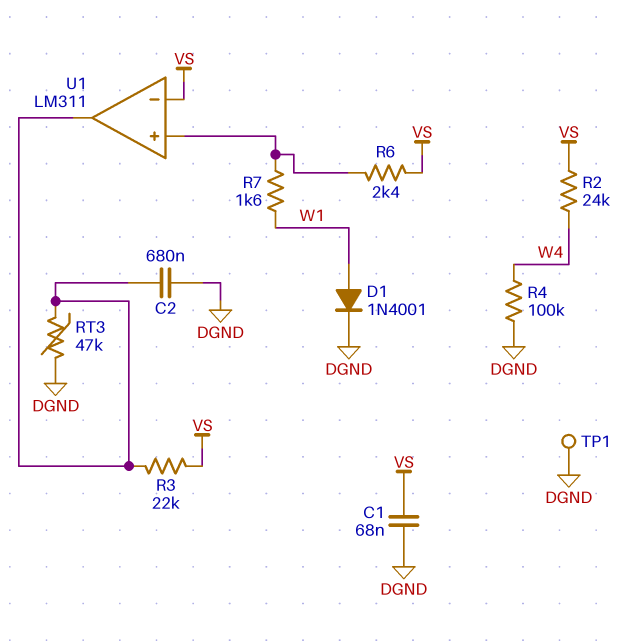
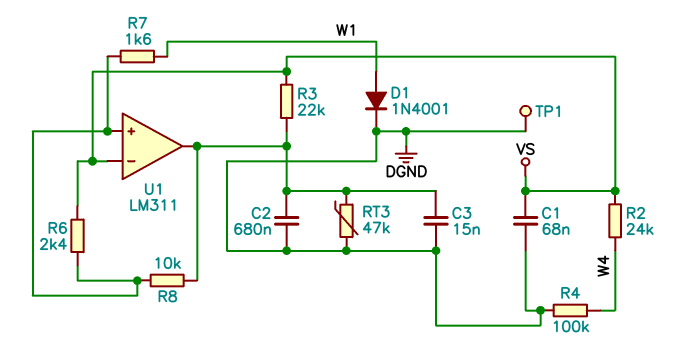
C3: none -> 15nF (DGND, U1/out)
R8: none -> 10k (U1/in+, U1/out)

